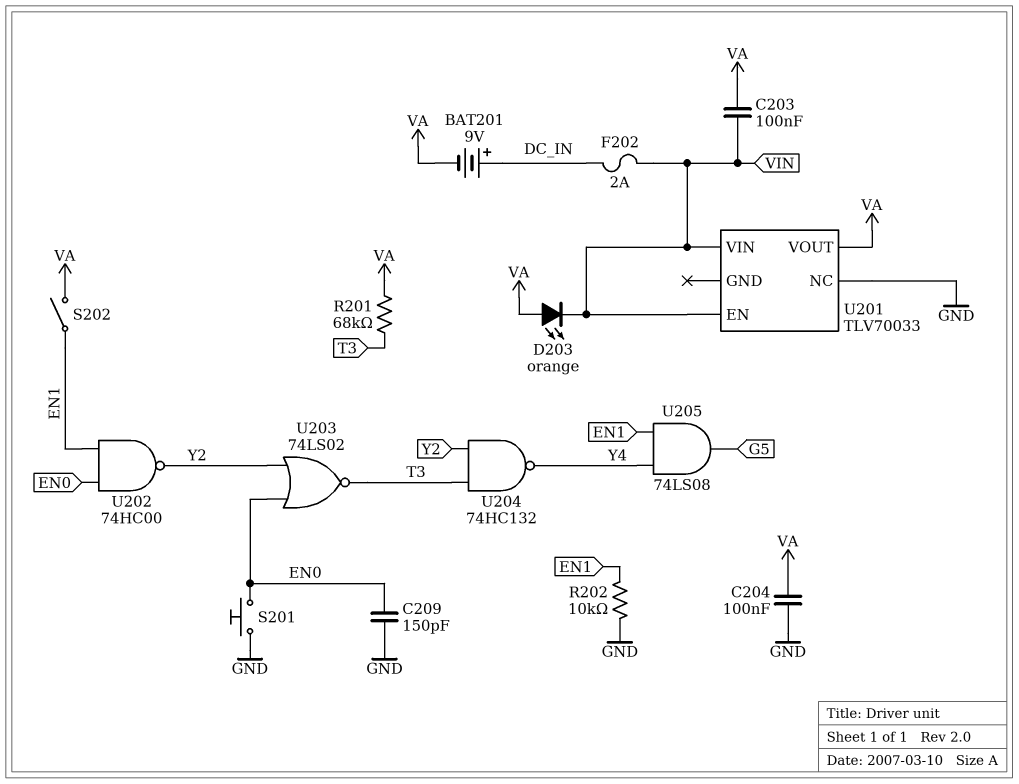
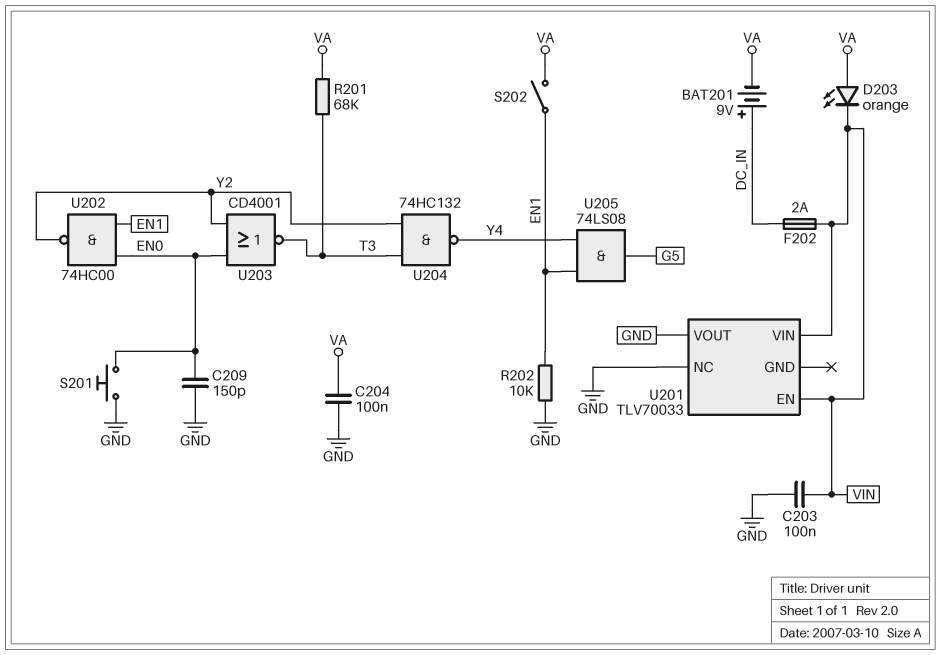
C203: 100nF (VA, VIN) -> 100nF (GND, VIN)
U201 pin VOUT: VA -> GND
U203: NOR 74LS02 (in EN0, in Y2, out T3) -> NOR CD4001 (in EN0, in Y2, out T3)

